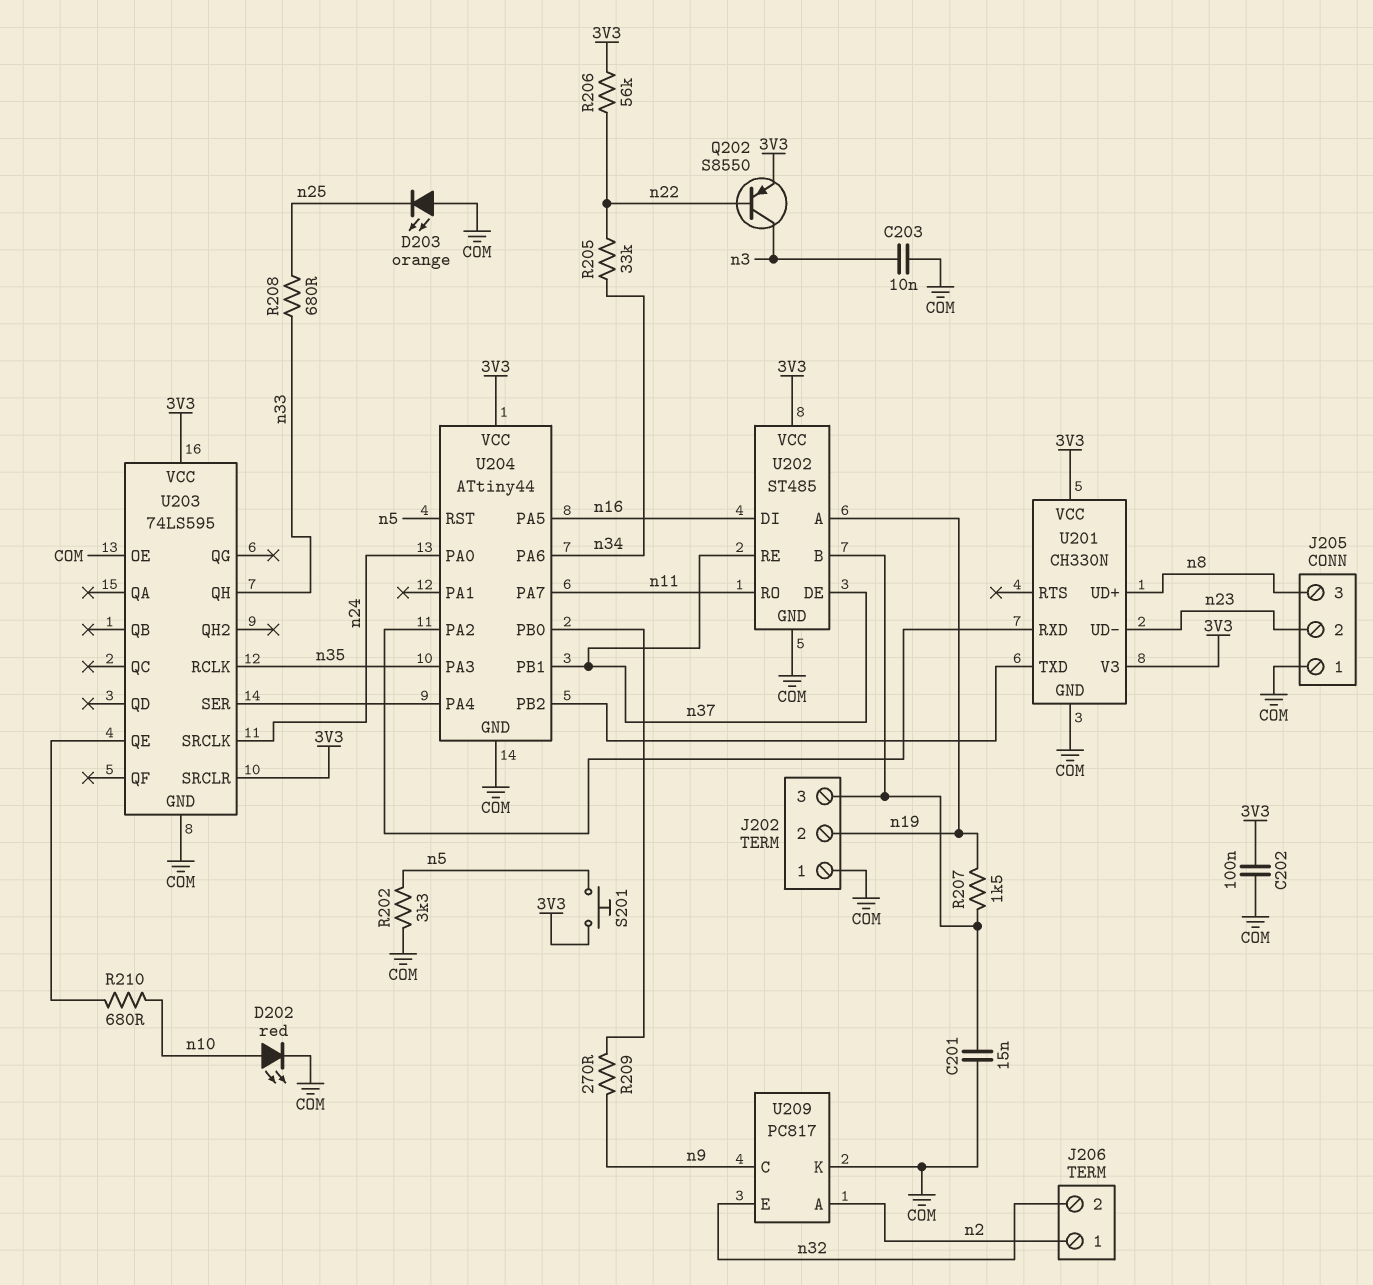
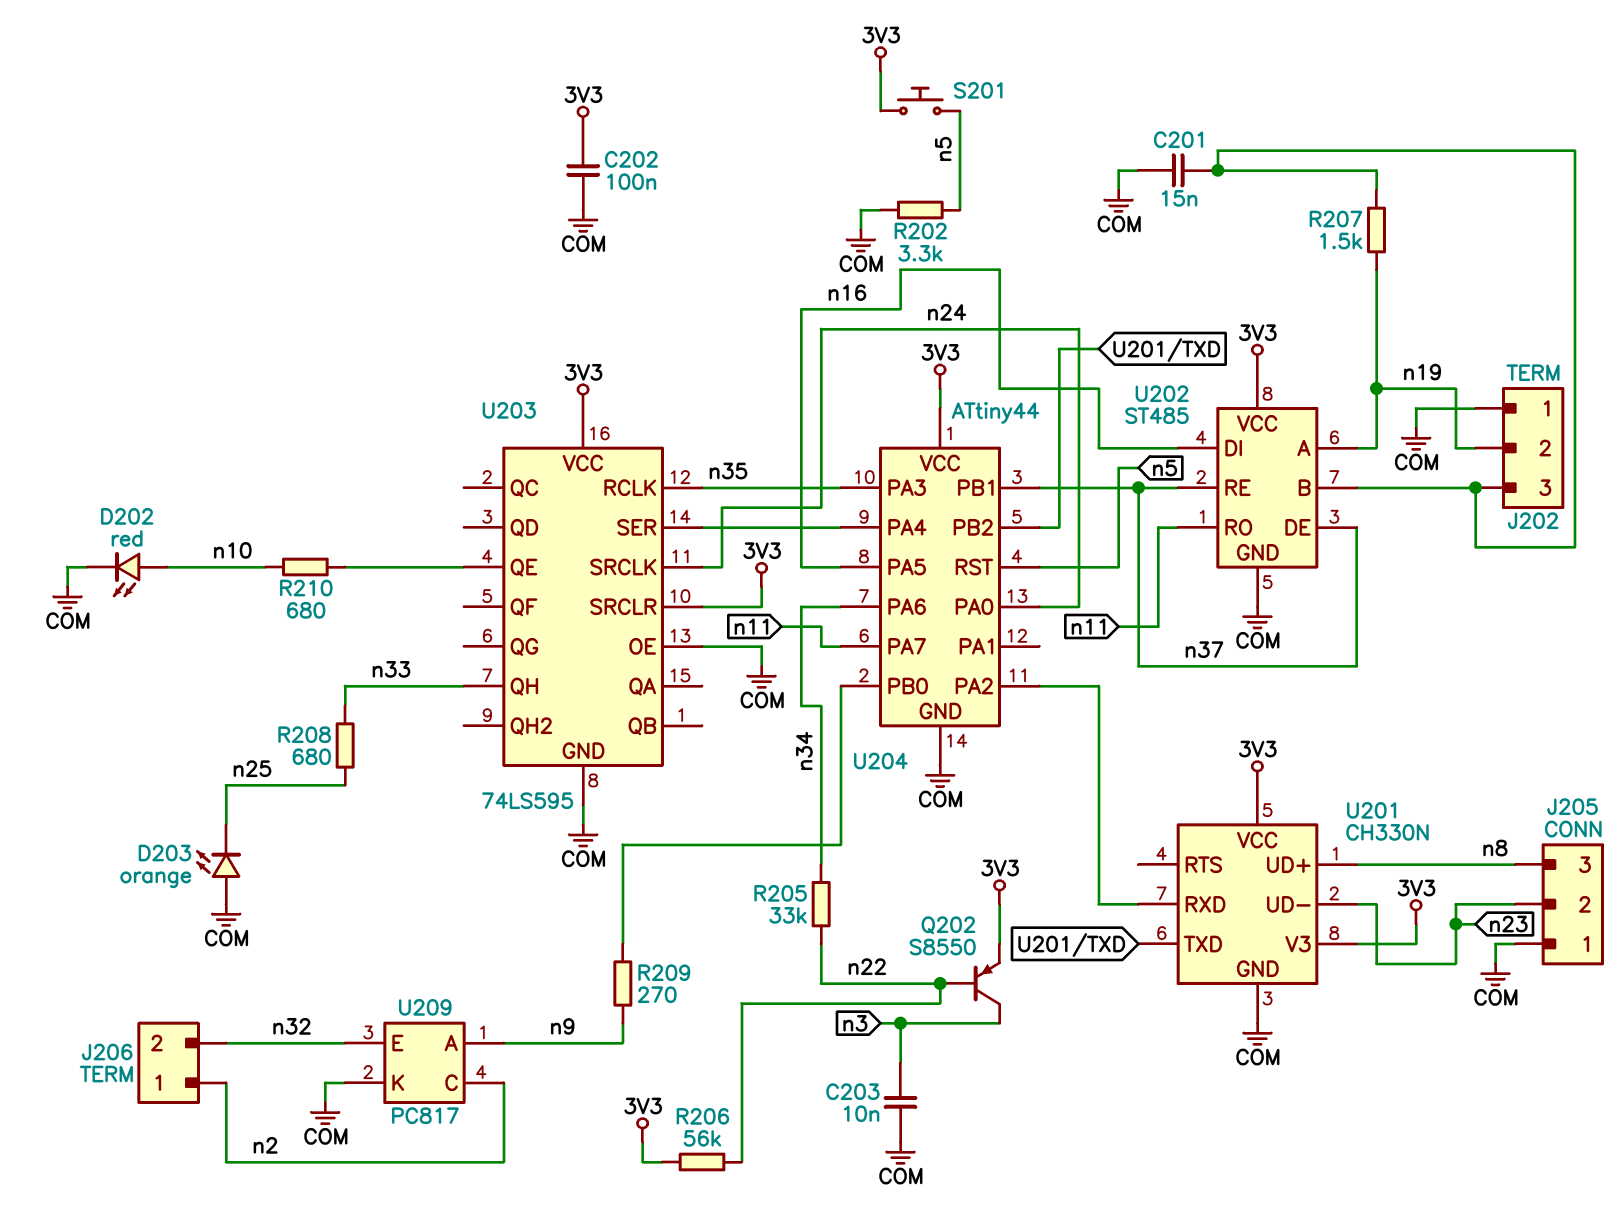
U209 pin A: n2 -> n9
U209 pin C: n9 -> n2

